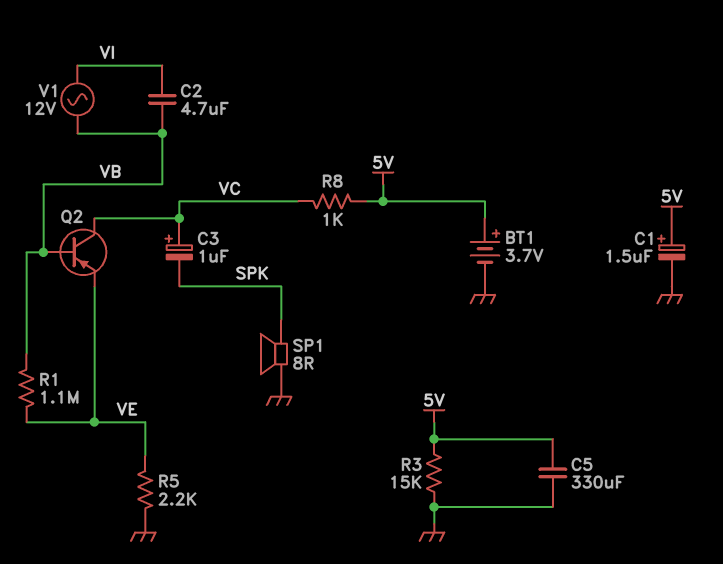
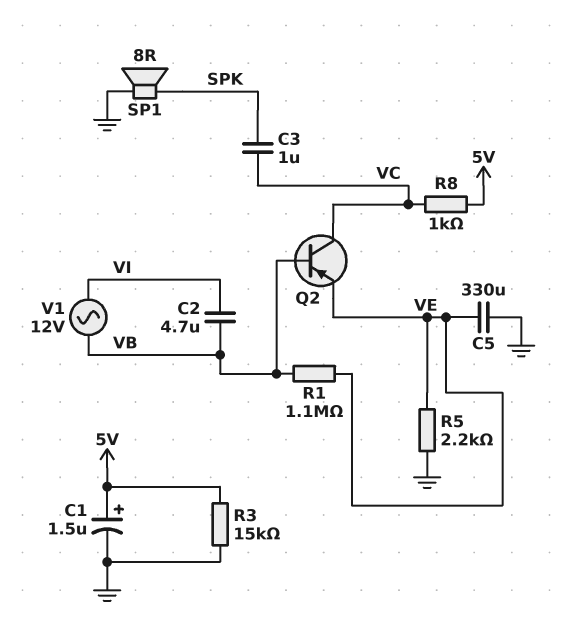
BT1: 3.7V (plus 5V, minus GND) -> none
C3: 1uF (plus VC, minus SPK) -> 1uF (SPK, VC)
C5: 330uF (5V, GND) -> 330uF (GND, VE)

